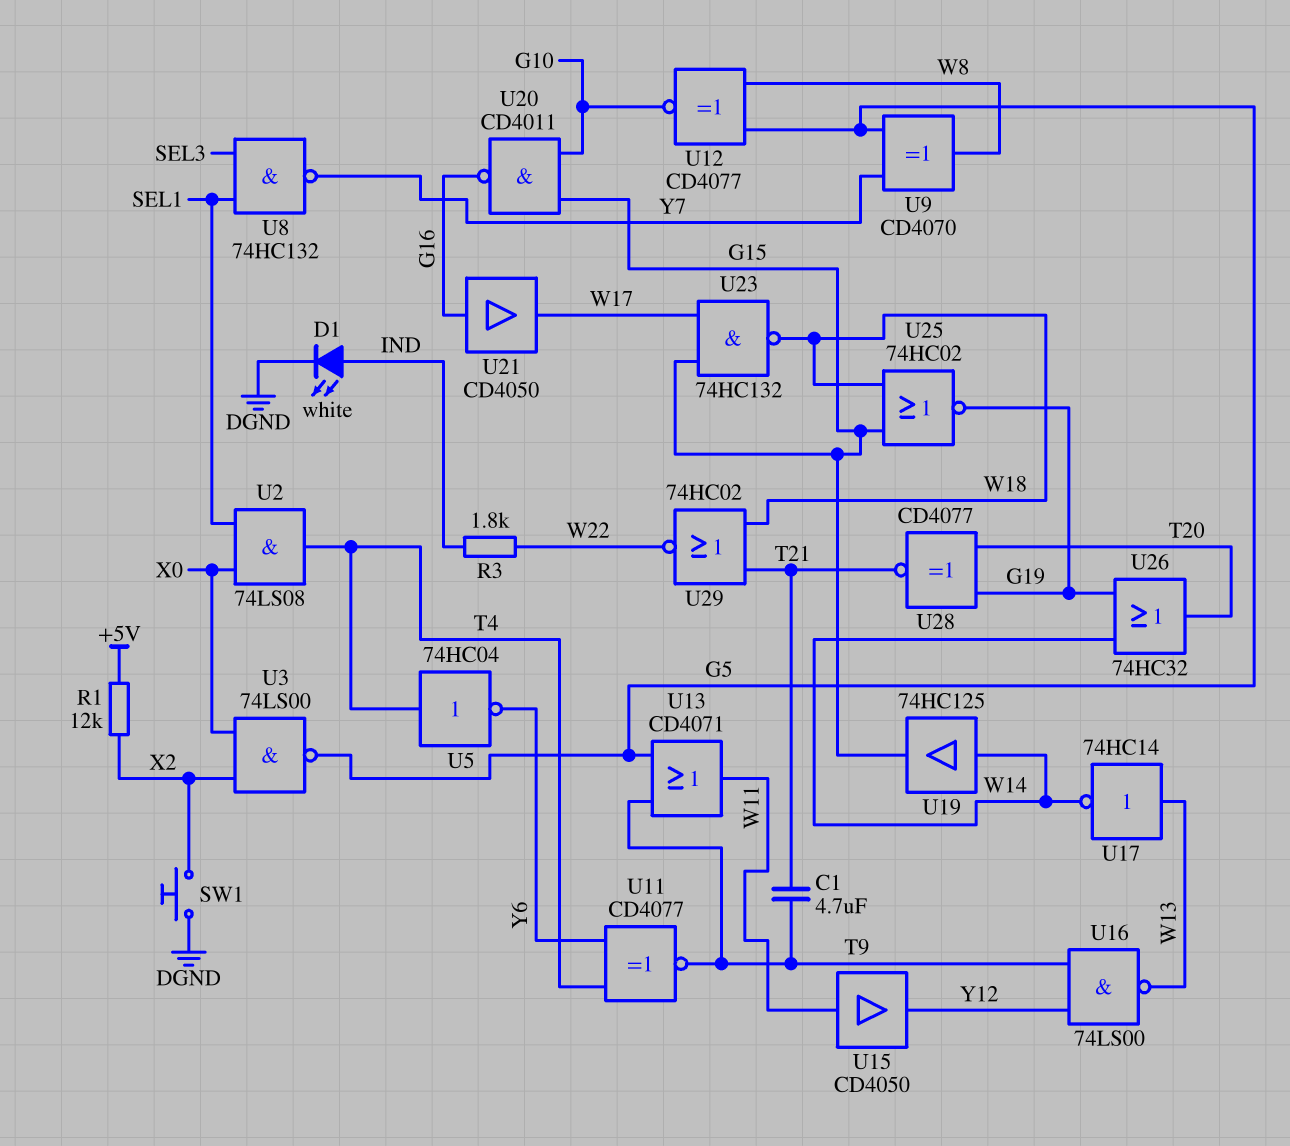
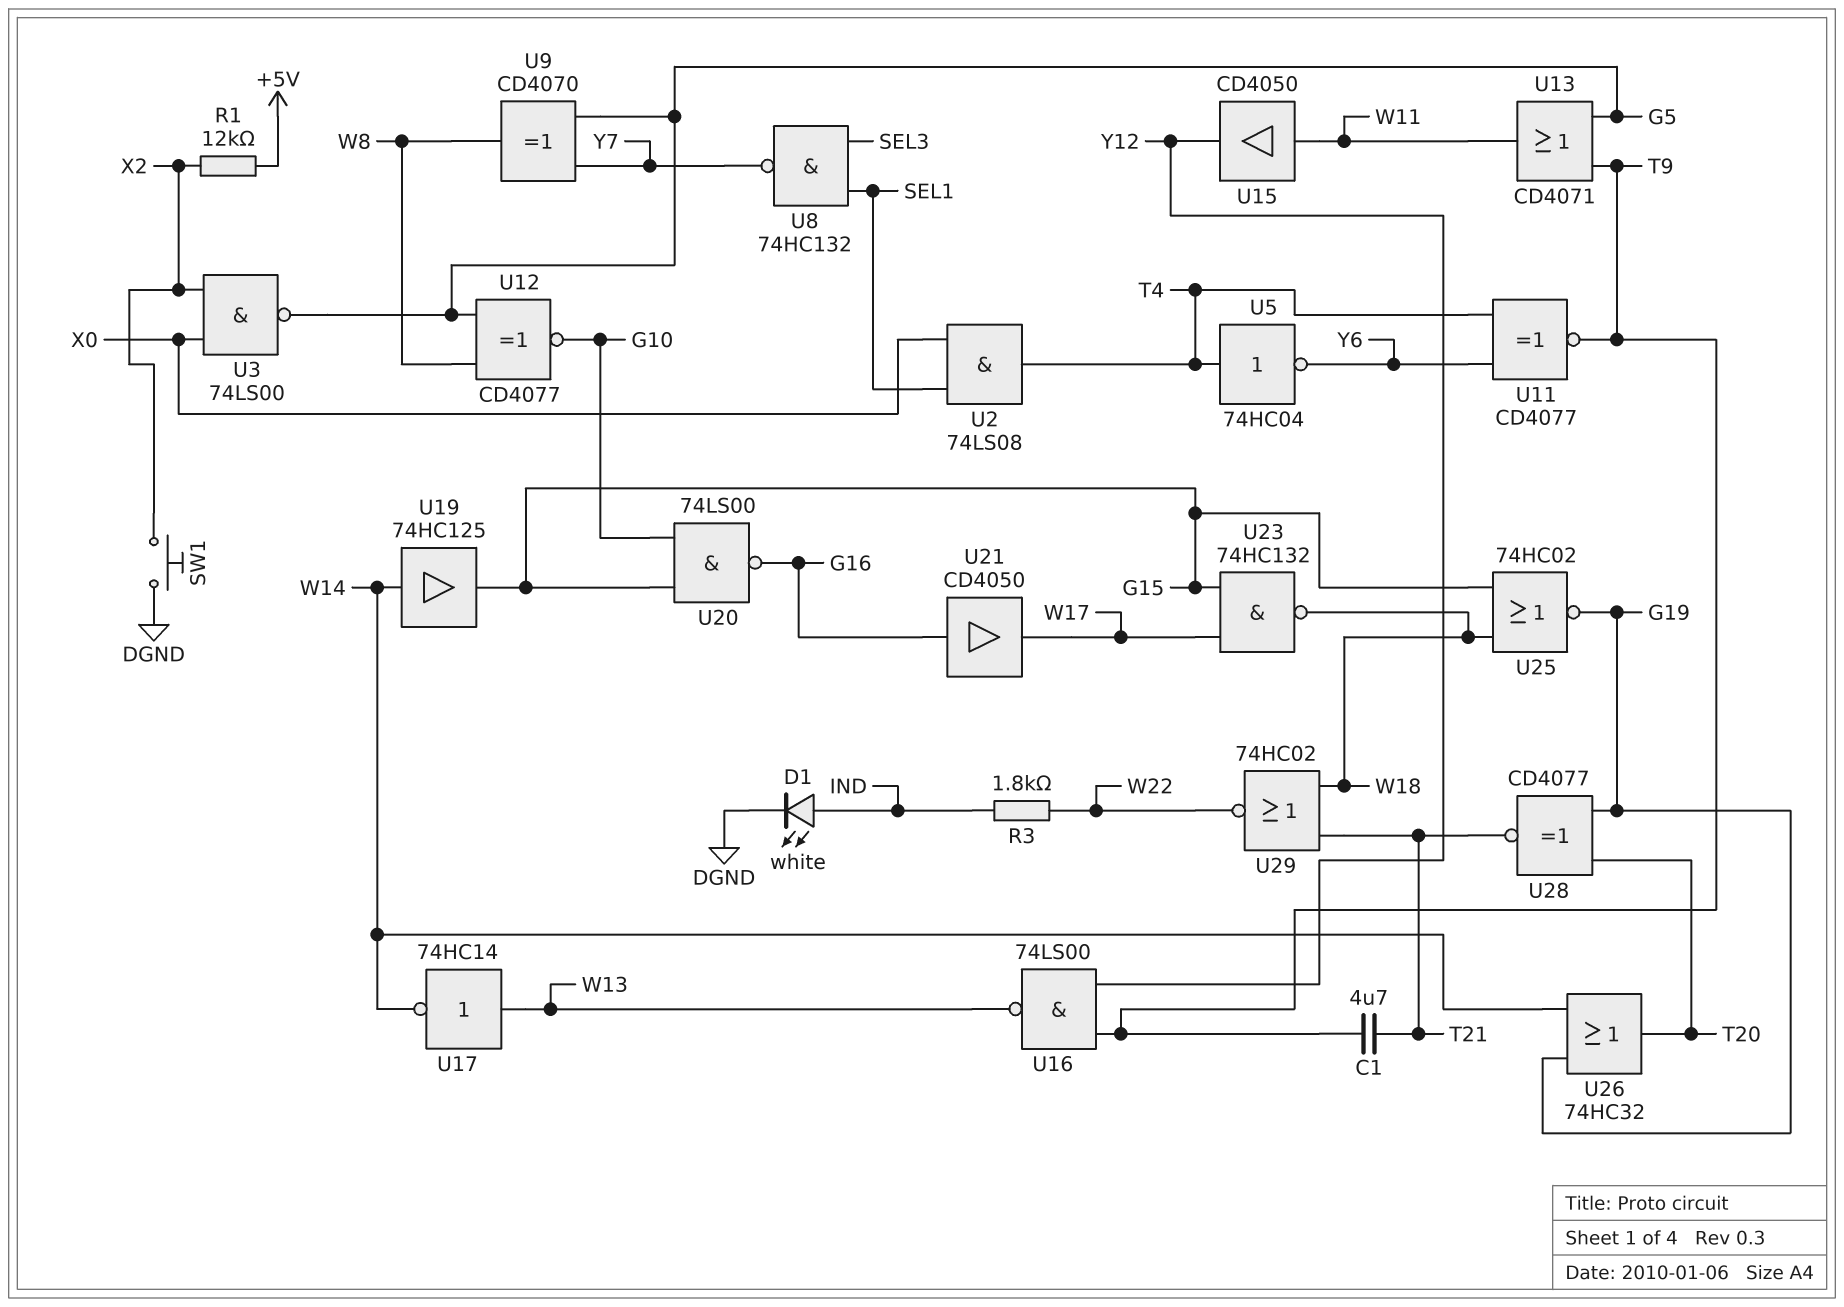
U20: NAND CD4011 (in G10, in G15, out G16) -> NAND 74LS00 (in G10, in G15, out G16)

